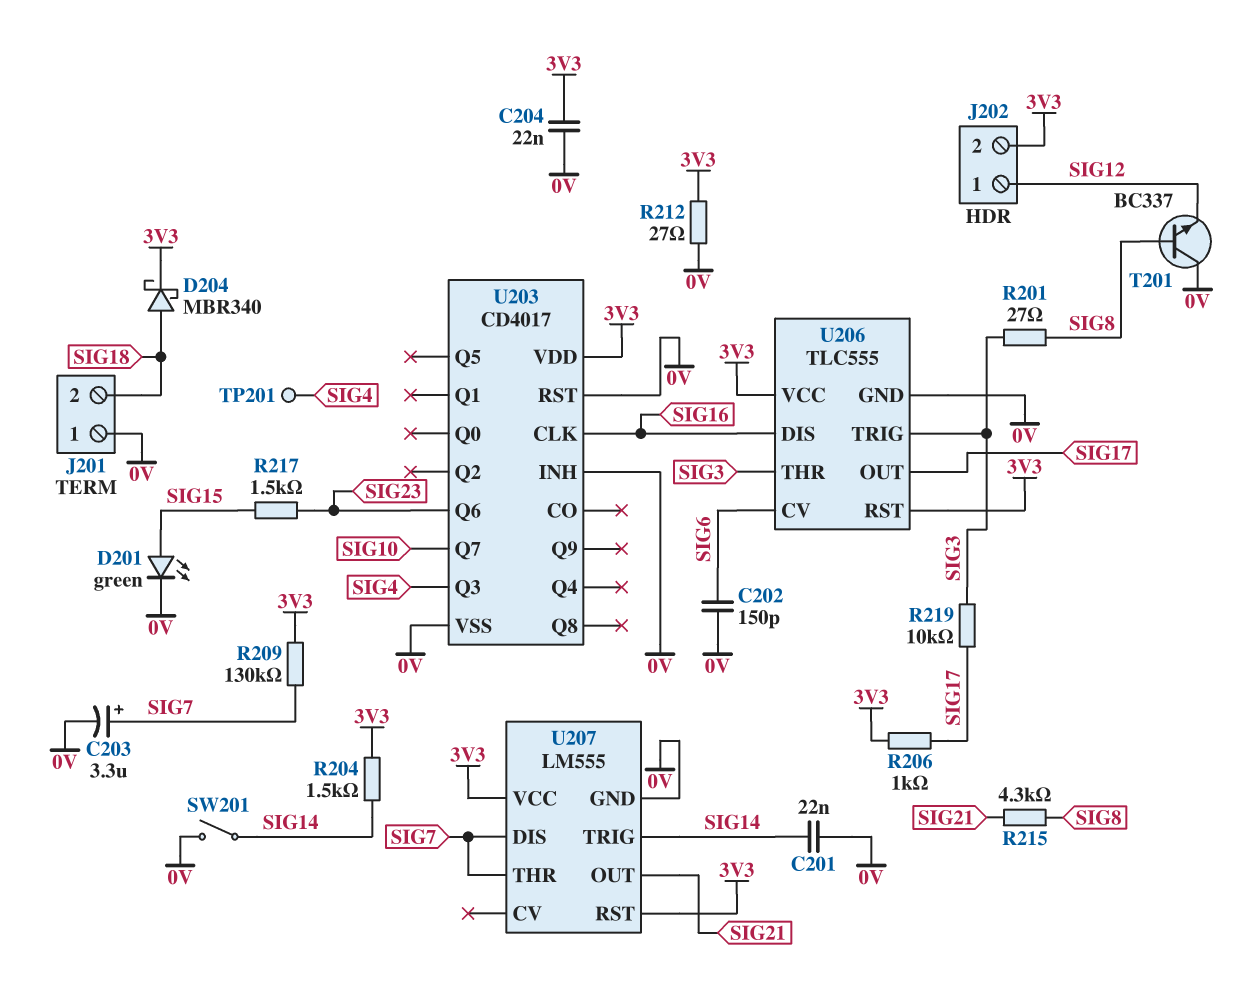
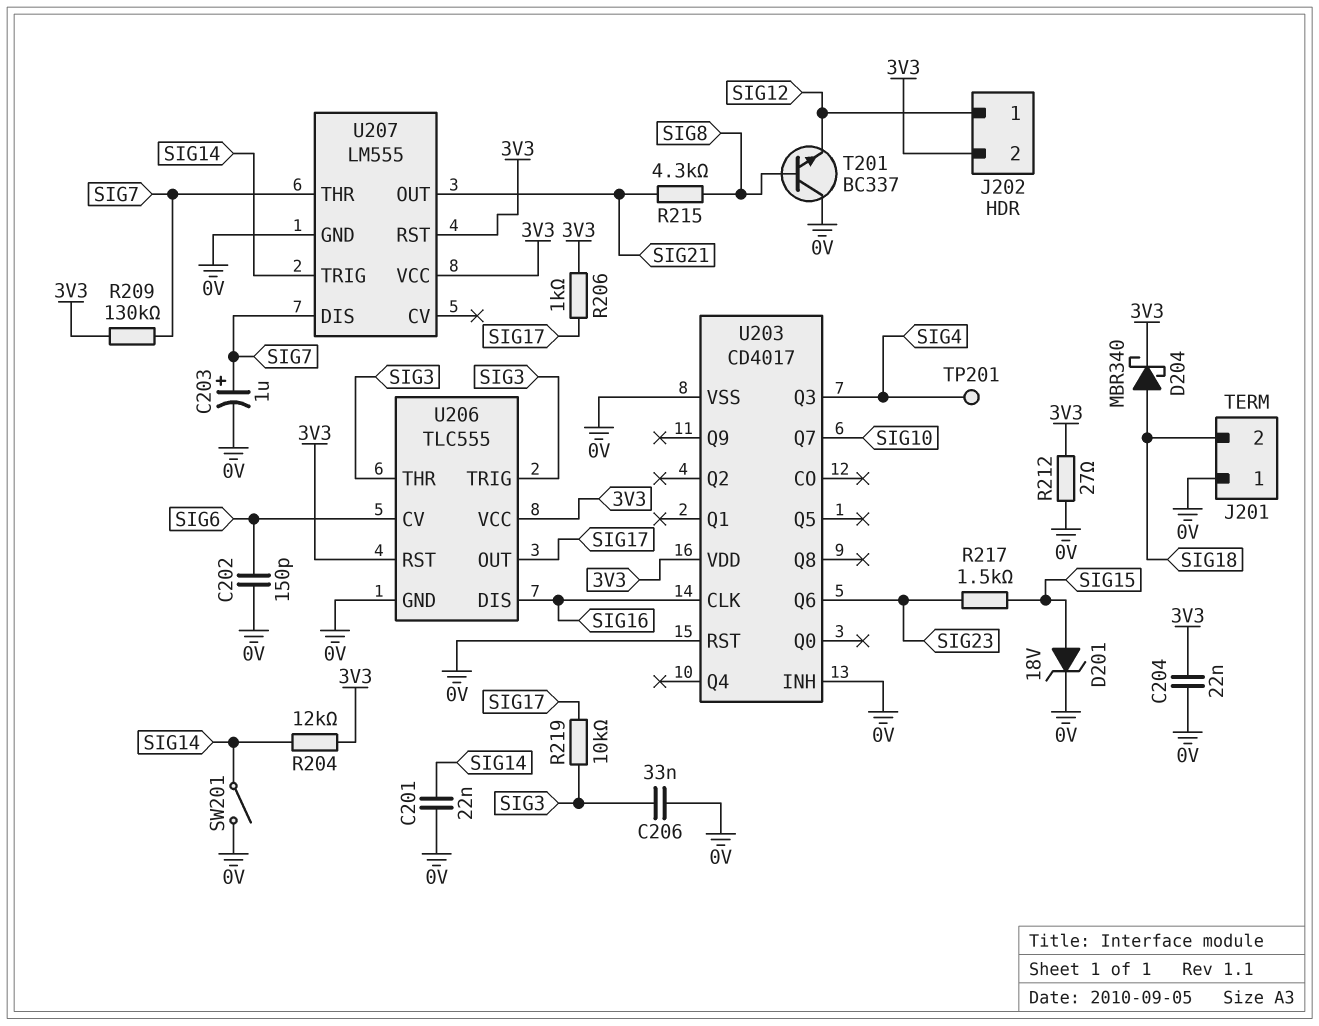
C203: 3.3uF (plus SIG7, minus 0V) -> 1uF (plus SIG7, minus 0V)
C206: none -> 33nF (0V, SIG3)
D201: LED green (A SIG15, K 0V) -> zener 18V (A SIG15, K 0V)
R201: 27 (SIG3, SIG8) -> none
R204: 1.5k (3V3, SIG14) -> 12k (3V3, SIG14)

